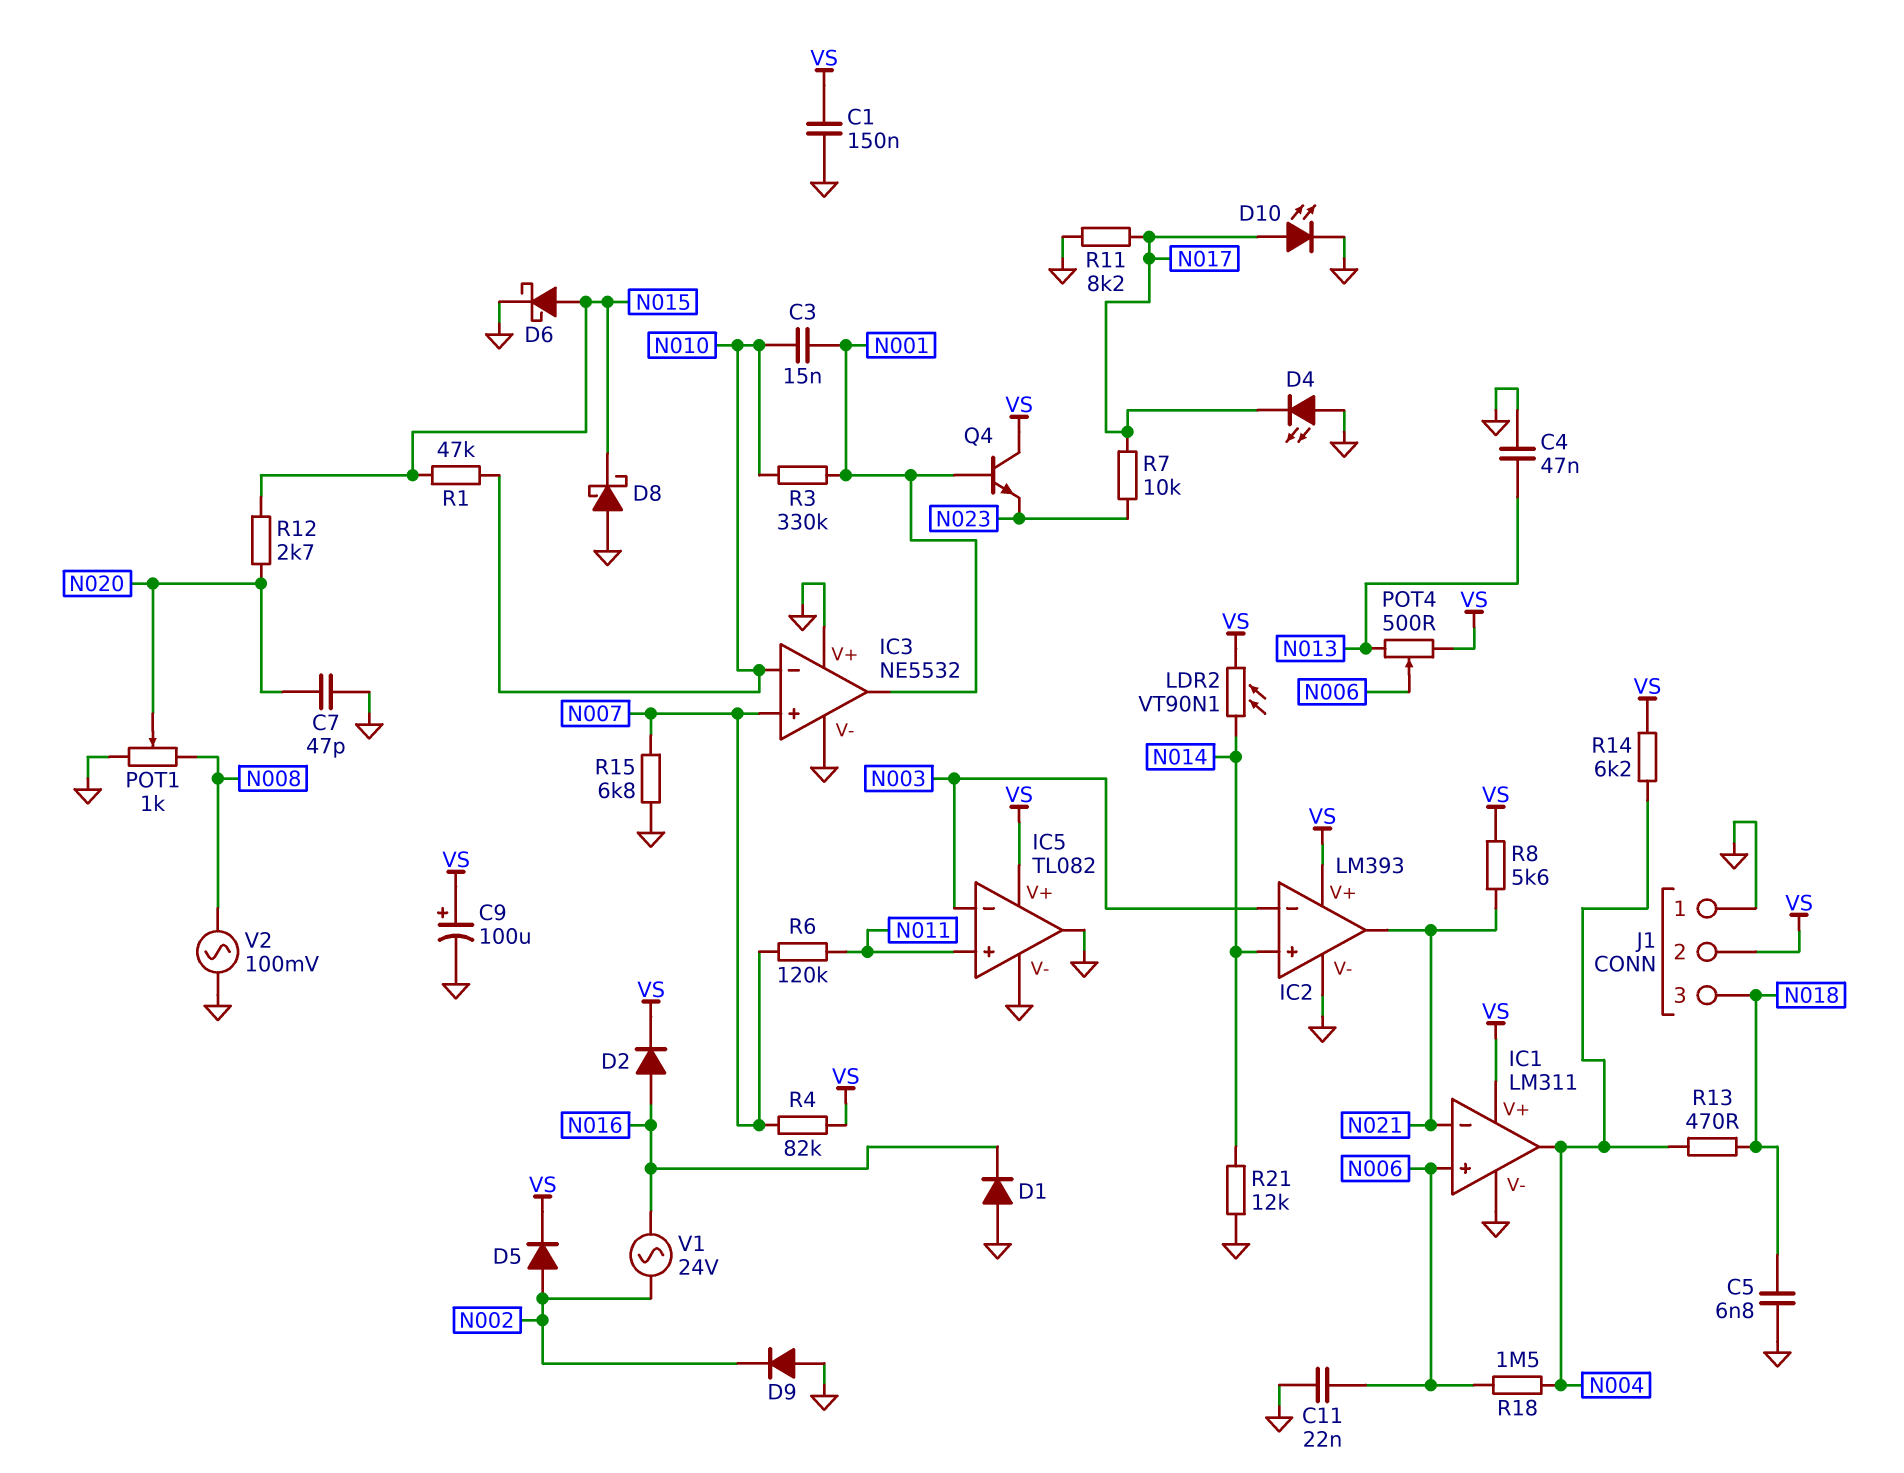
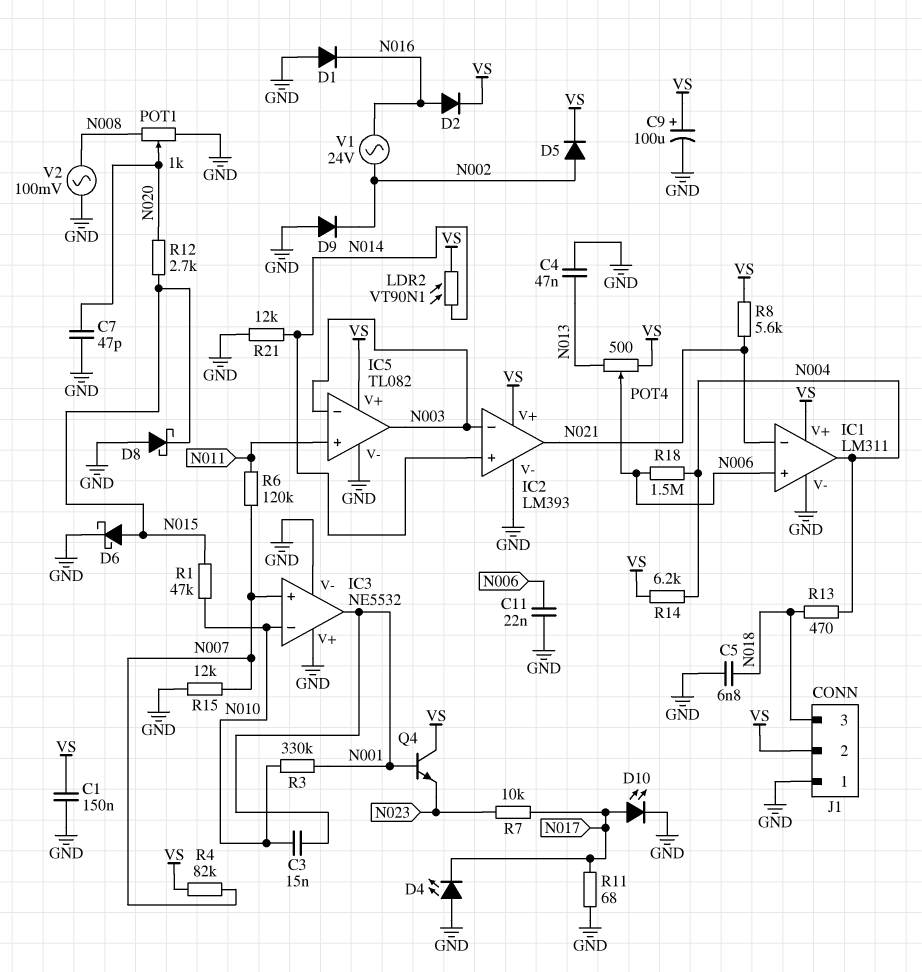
IC5 pin out: GND -> N003
R11: 8.2k (GND, N017) -> 68 (GND, N017)
R15: 6.8k (GND, N007) -> 12k (GND, N007)

